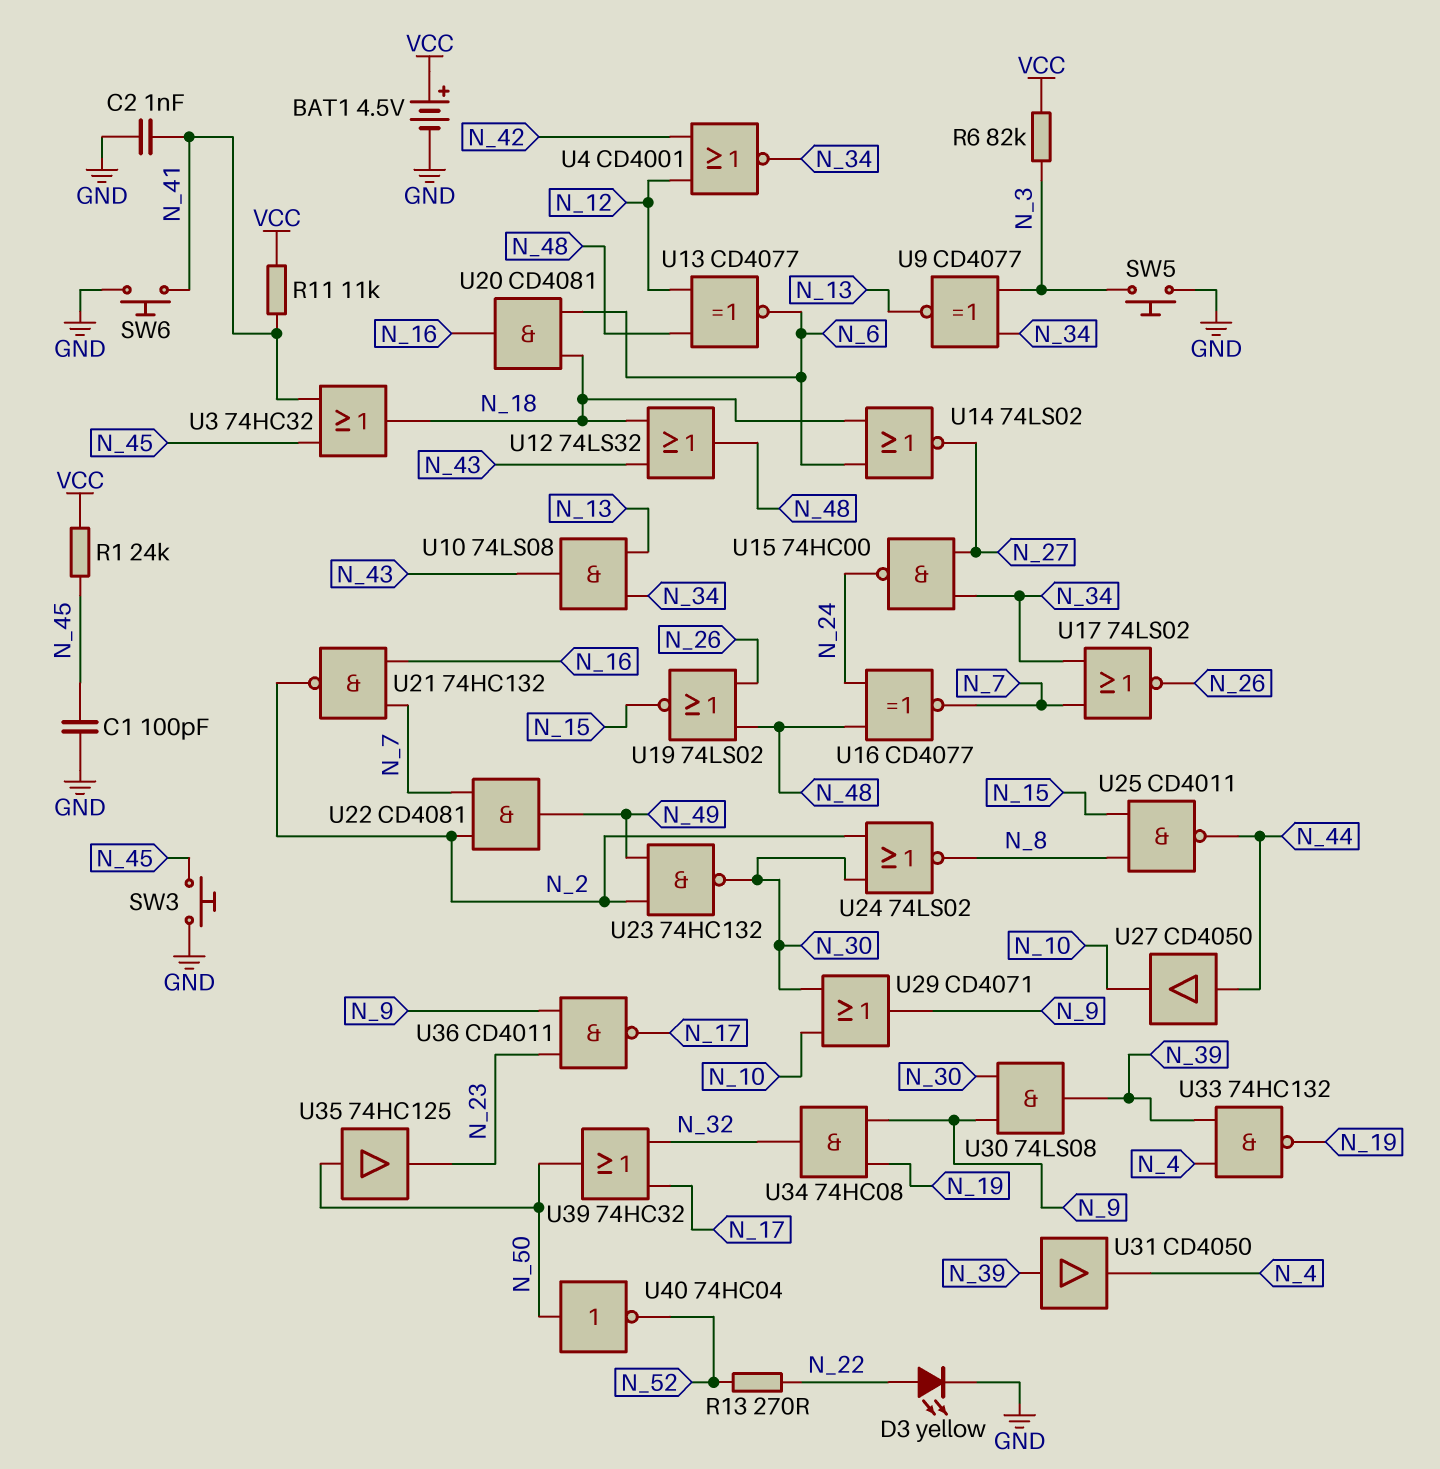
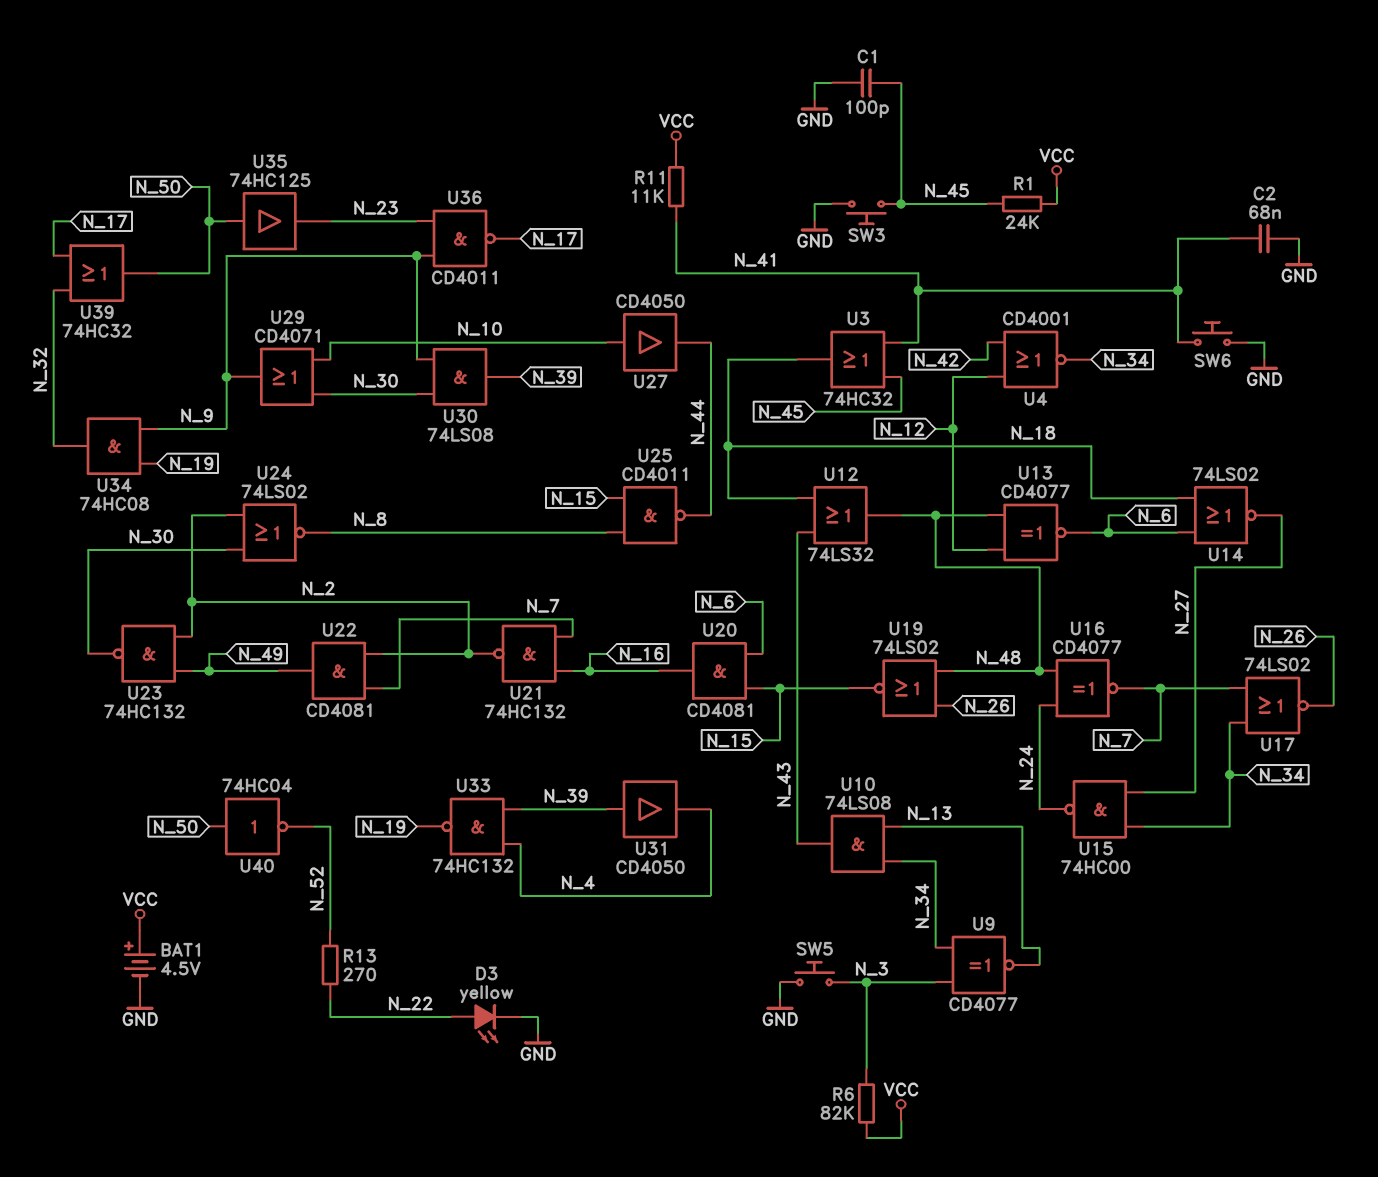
C2: 1nF (GND, N_41) -> 68nF (GND, N_41)
U20: AND CD4081 (in N_6, in N_18, out N_16) -> AND CD4081 (in N_6, in N_15, out N_16)
U27: buffer CD4050 (in N_44, out N_10) -> buffer CD4050 (in N_10, out N_44)

